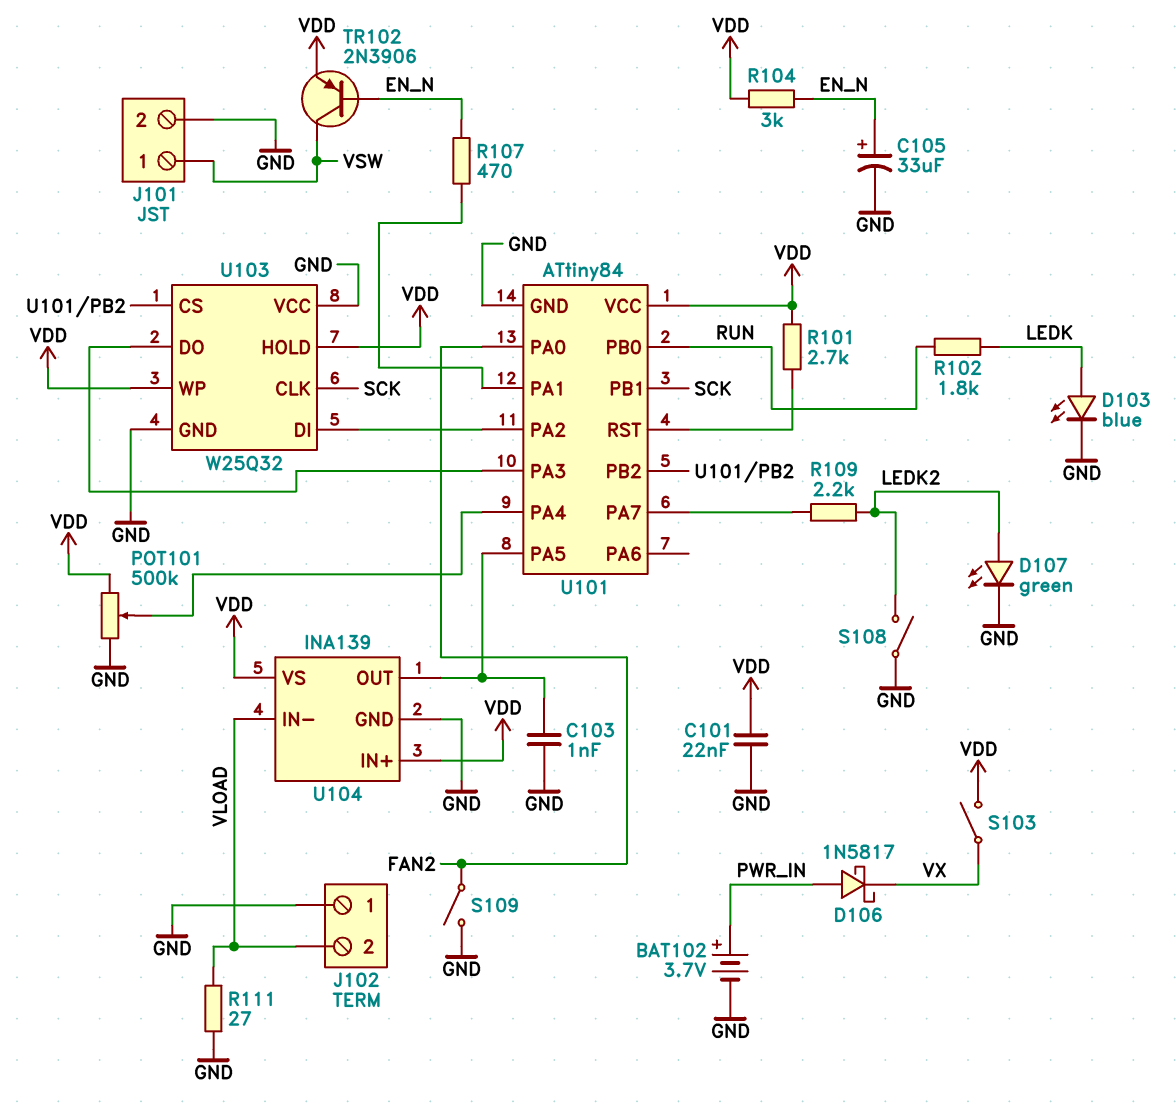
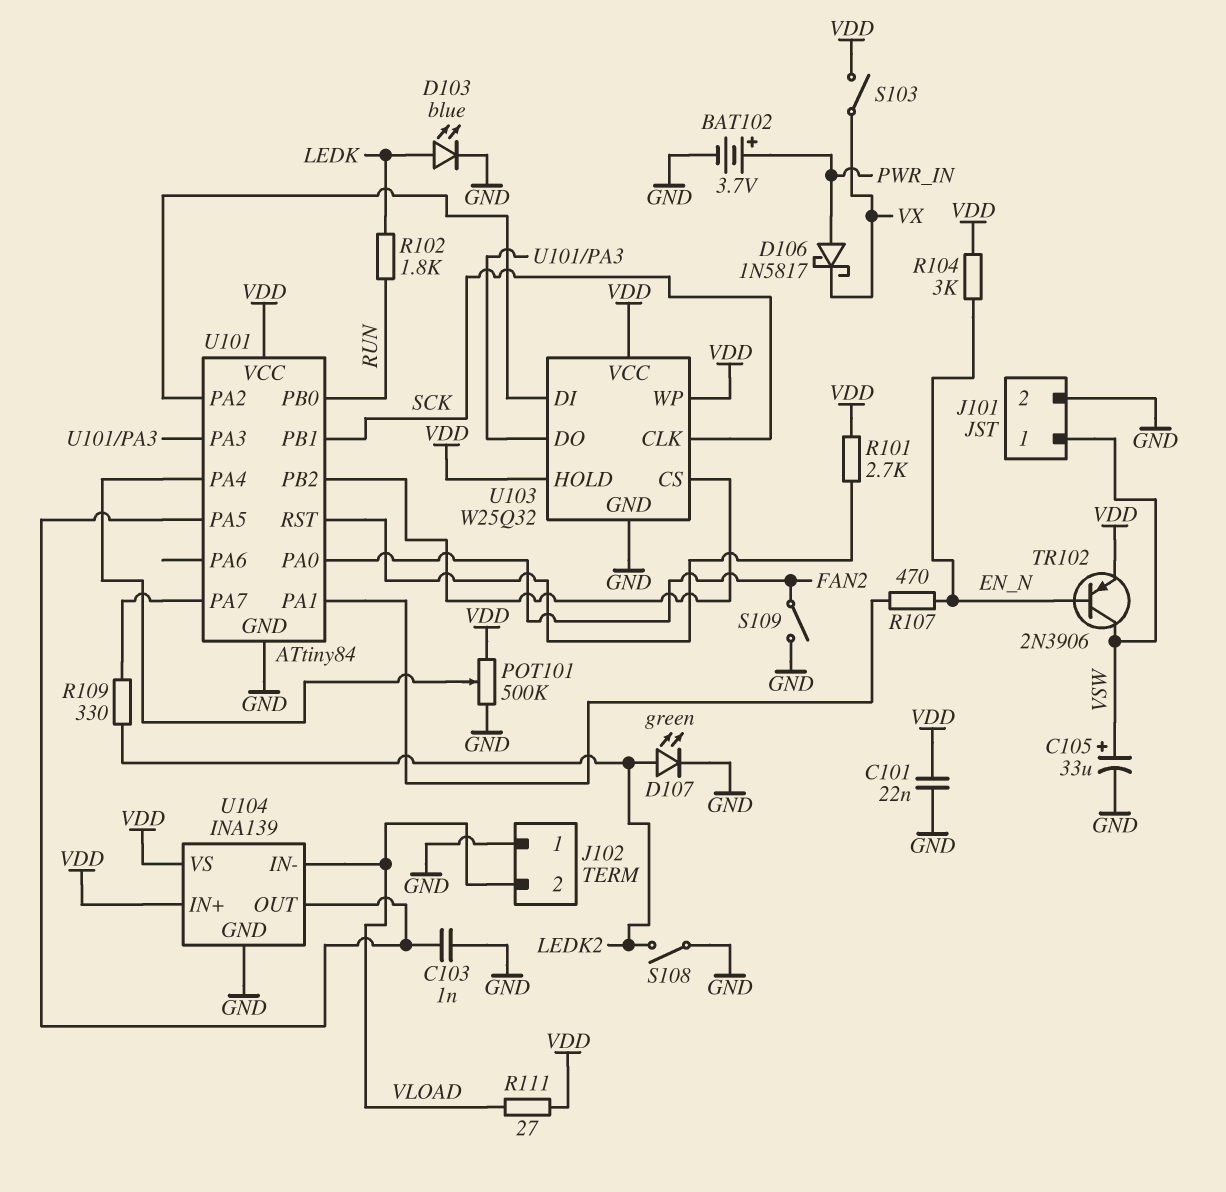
C105: 33uF (plus EN_N, minus GND) -> 33uF (plus VSW, minus GND)
R109: 2.2k (LEDK2, U101/PA7) -> 330 (LEDK2, U101/PA7)
R111: 27 (GND, VLOAD) -> 27 (VDD, VLOAD)
U103 pin VCC: GND -> VDD

